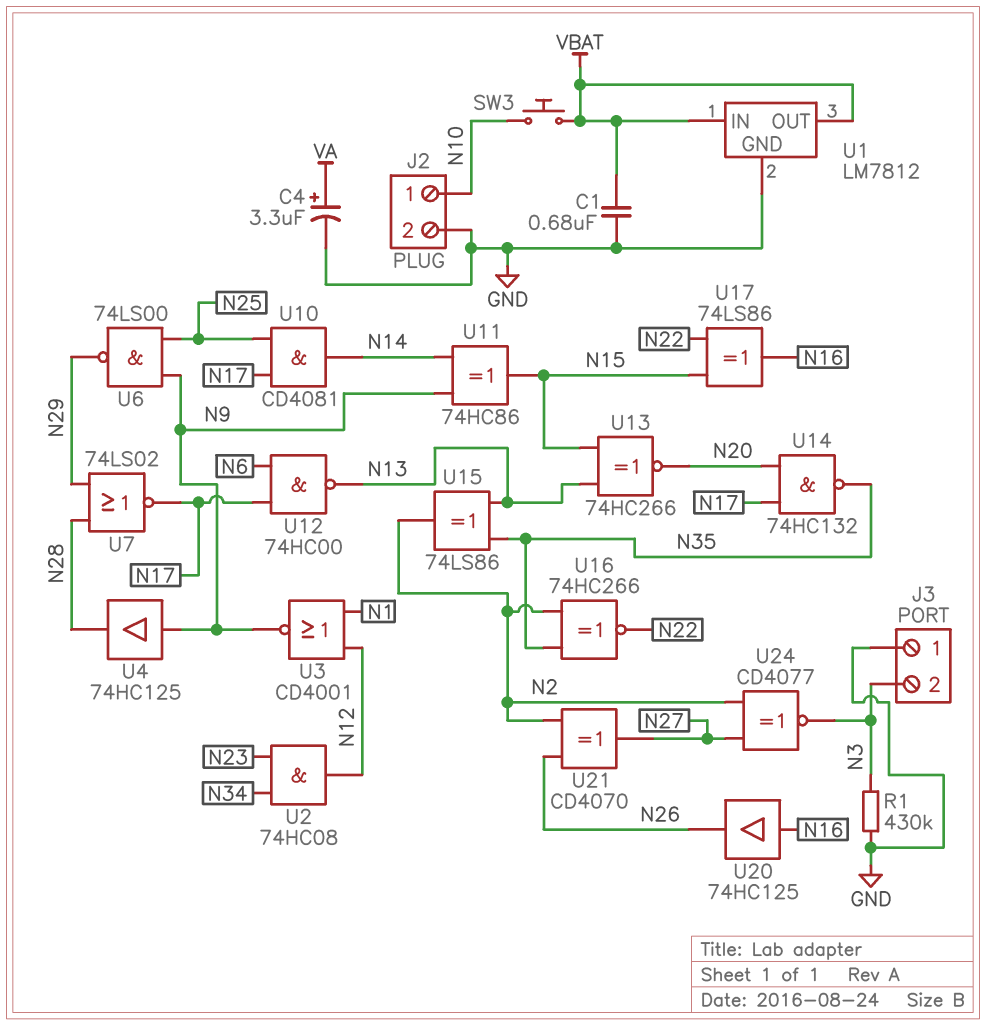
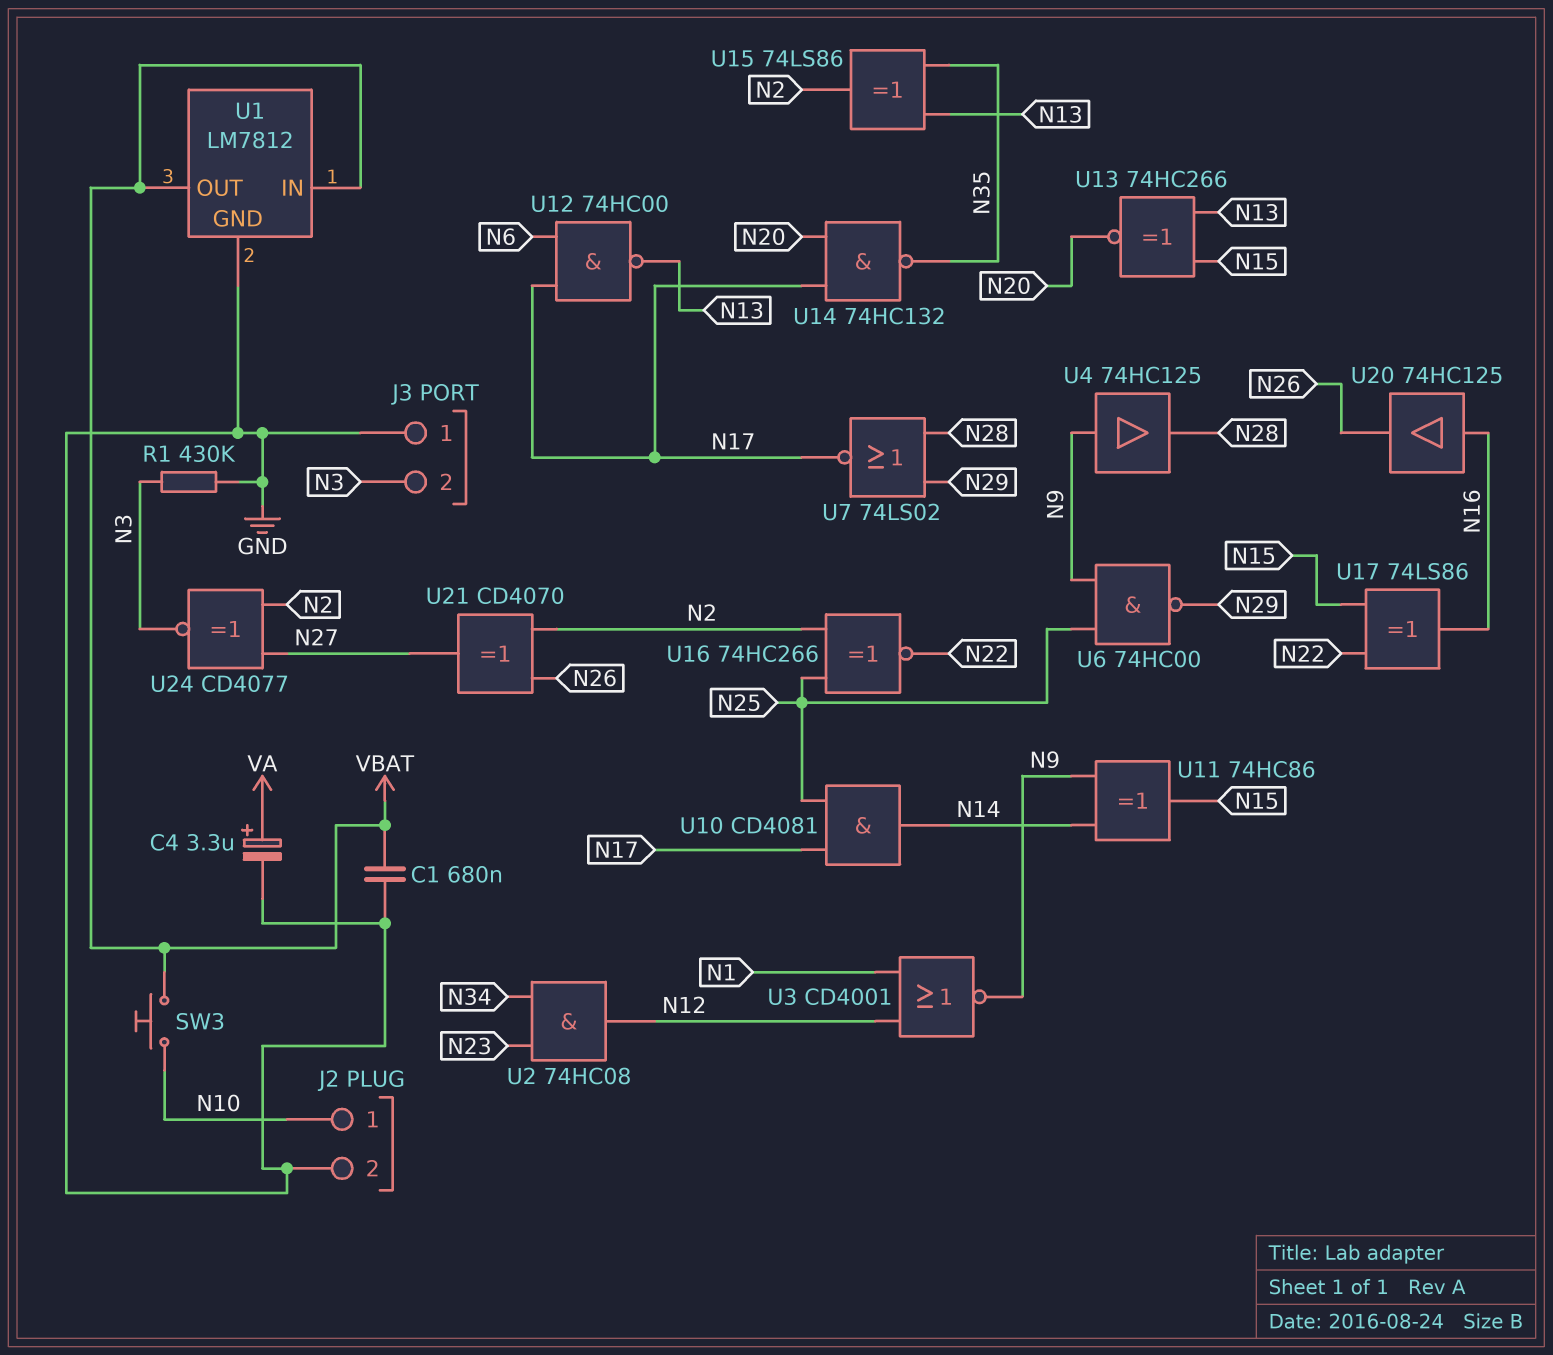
U6: NAND 74LS00 (in N9, in N25, out N29) -> NAND 74HC00 (in N9, in N25, out N29)
U16: XNOR 74HC266 (in N2, in N35, out N22) -> XNOR 74HC266 (in N2, in N25, out N22)

